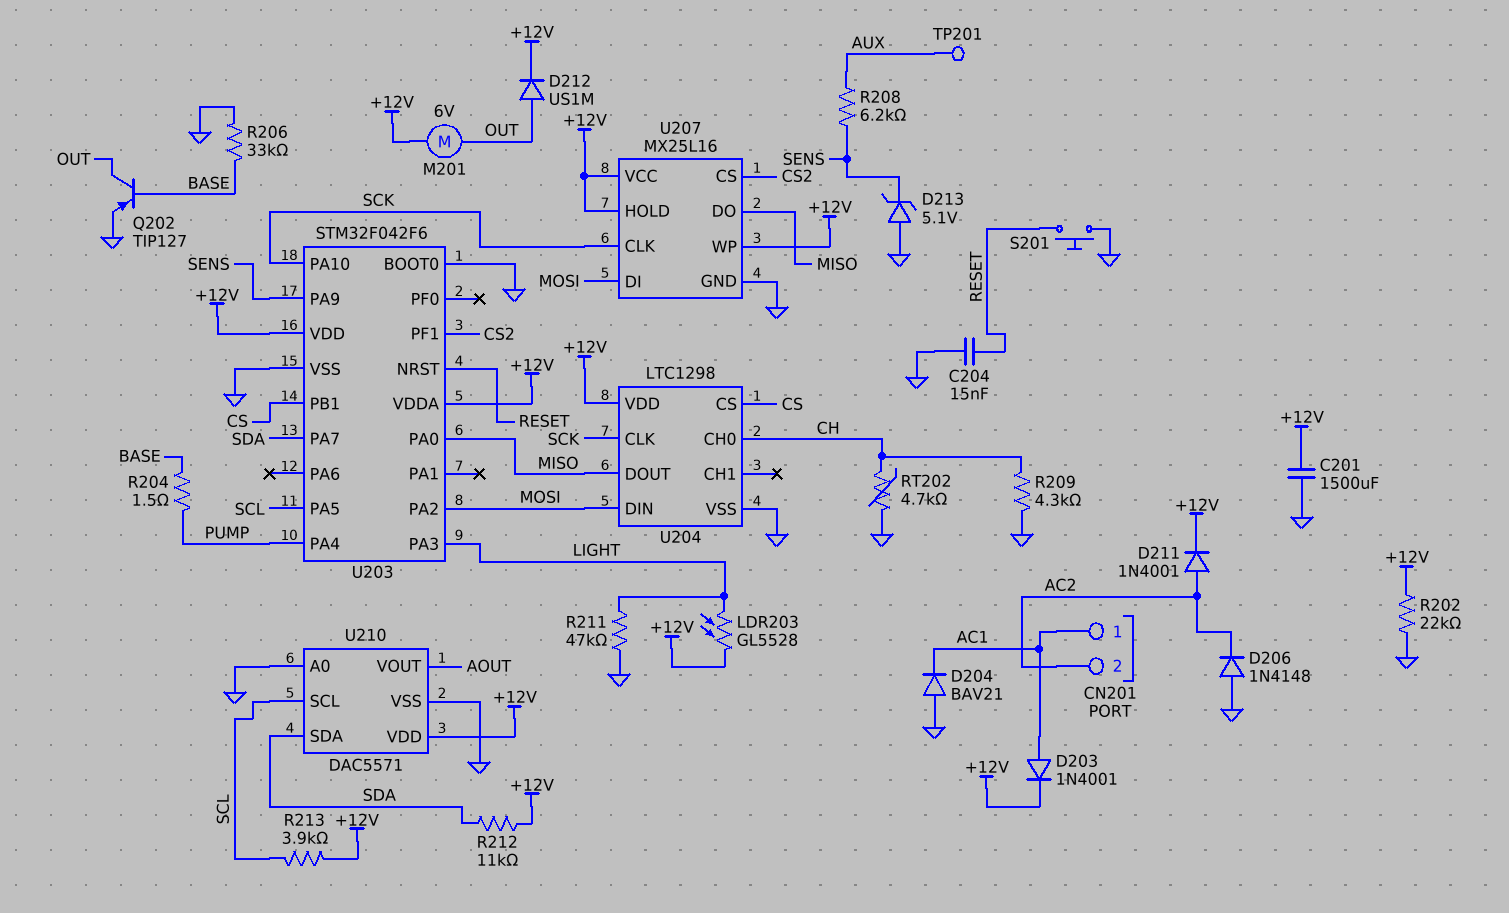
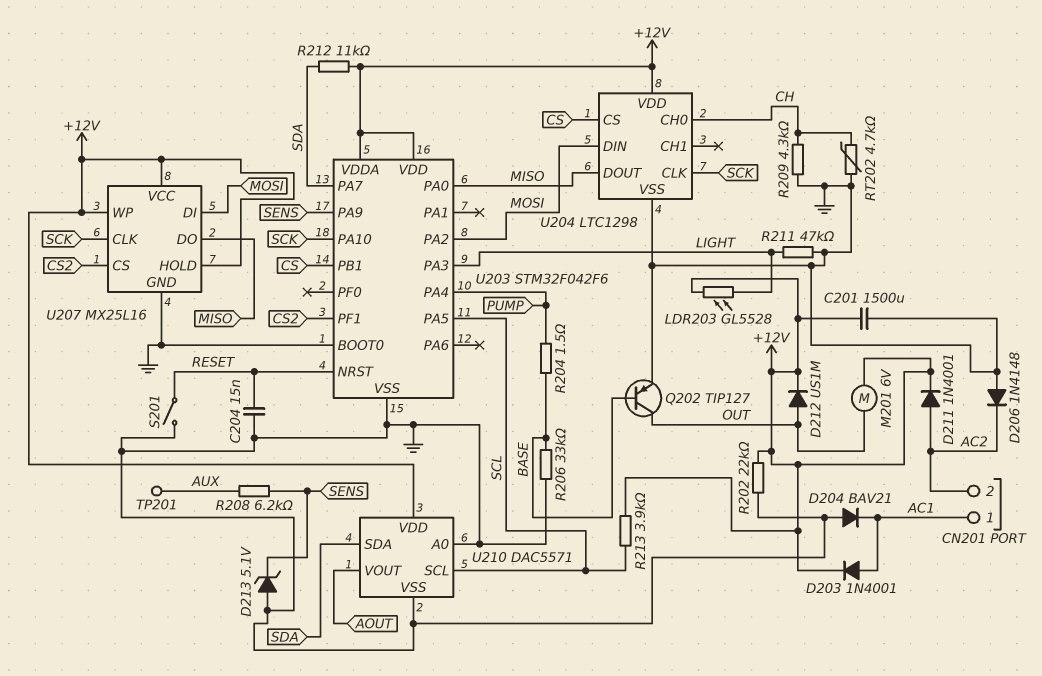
S201: button (GND, RESET) -> switch (GND, RESET)

